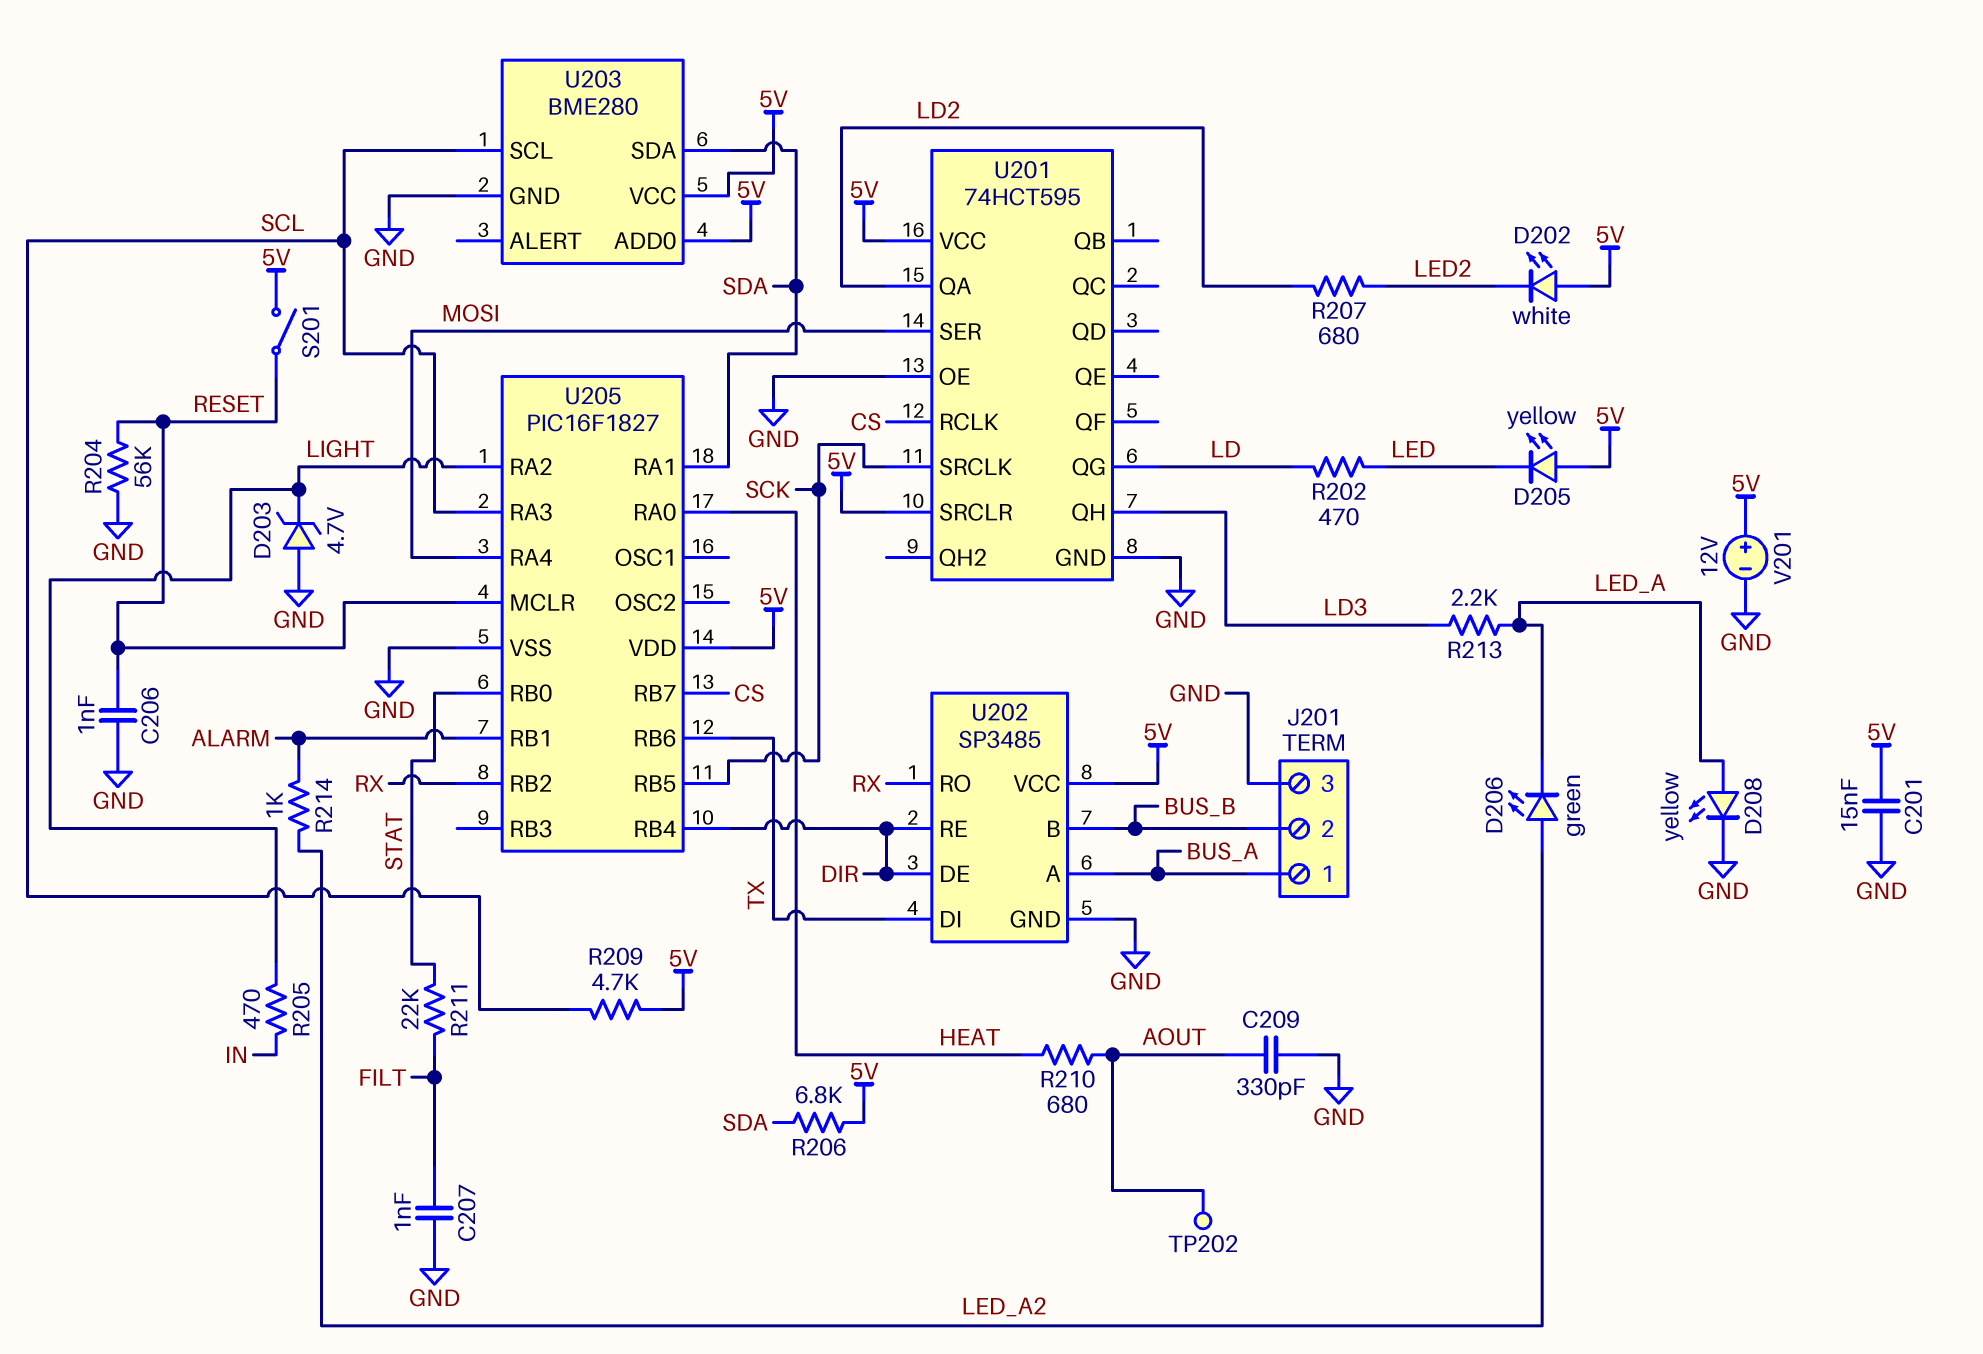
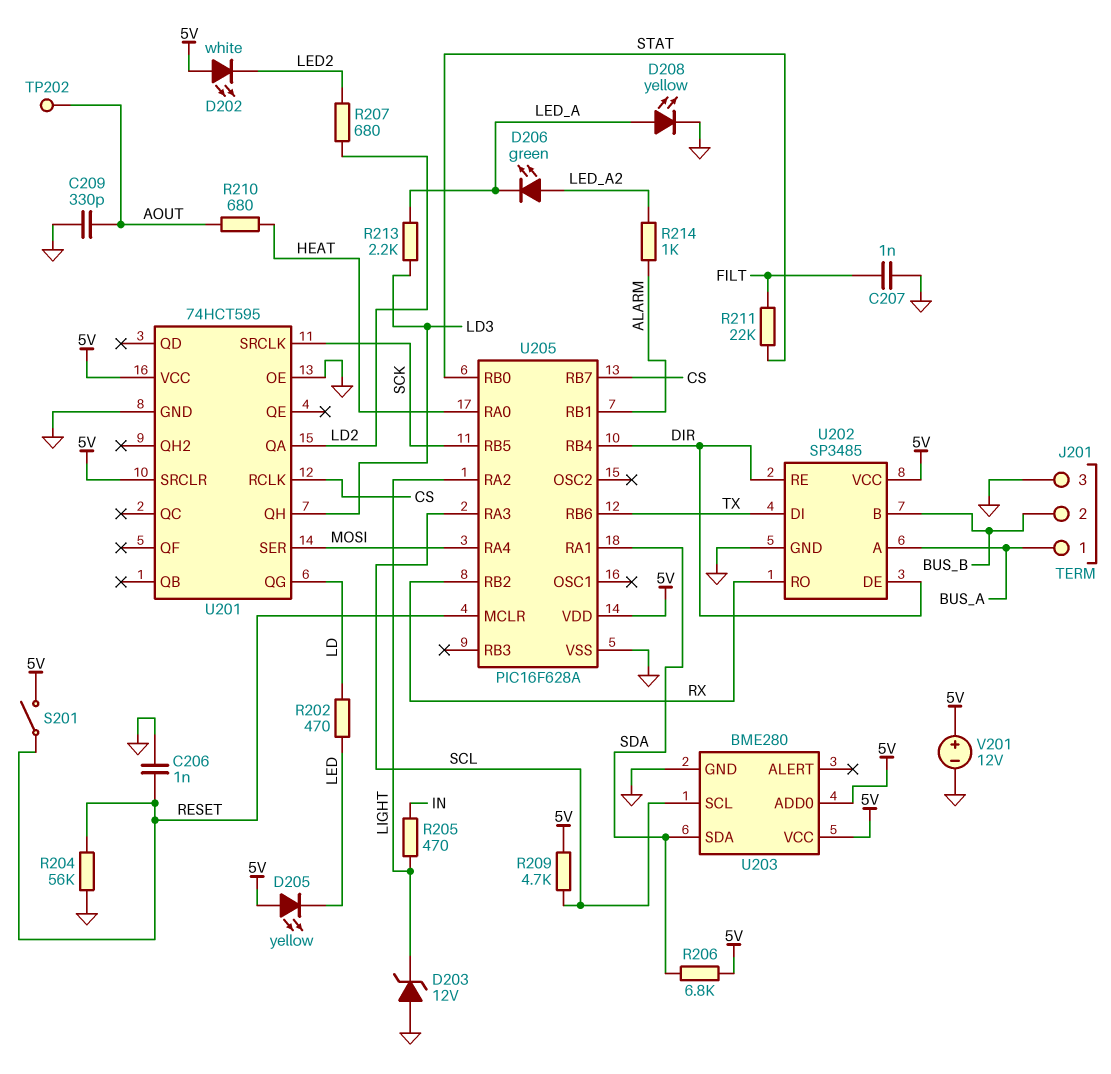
C201: 15nF (5V, GND) -> none
D203: zener 4.7V (A GND, K LIGHT) -> zener 12V (A GND, K LIGHT)
U205: PIC16F1827 -> PIC16F628A

